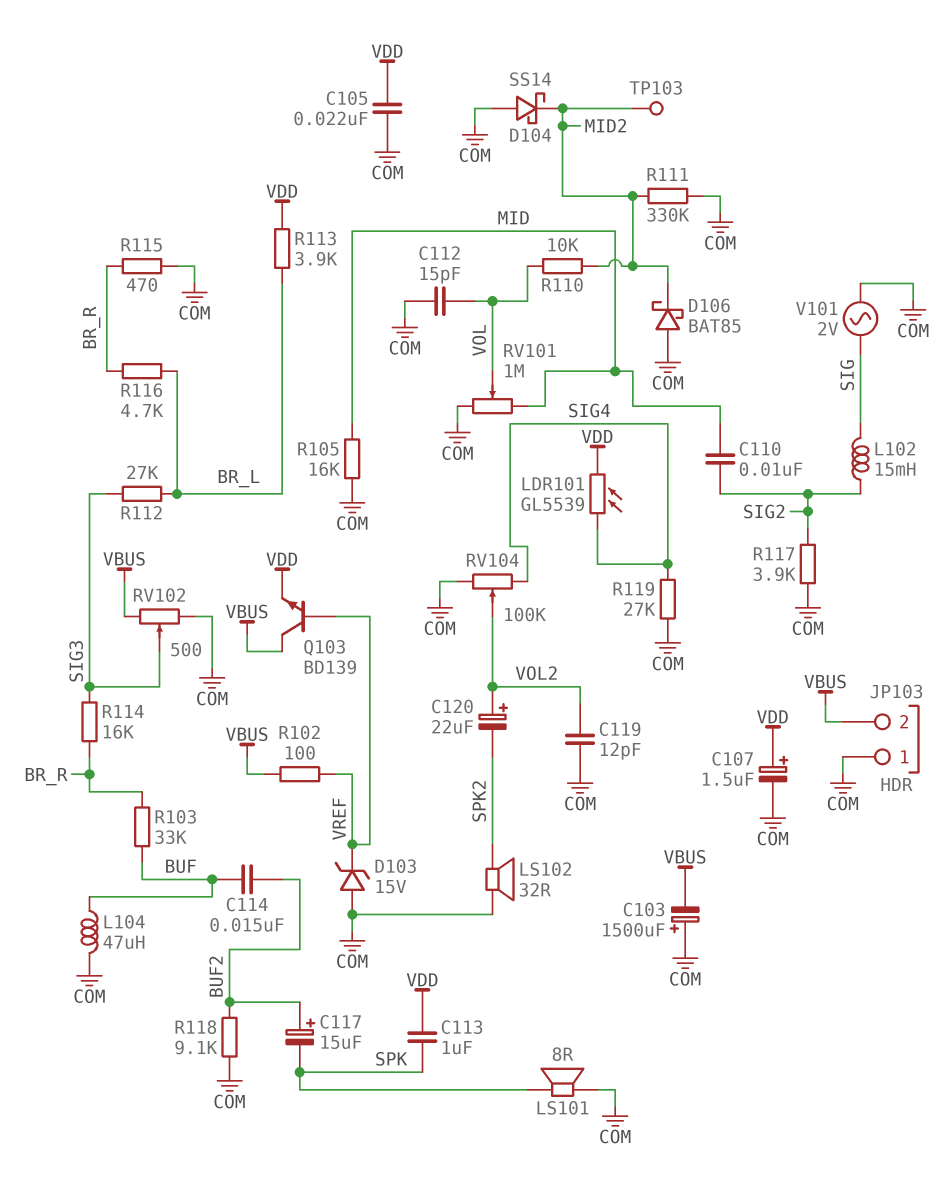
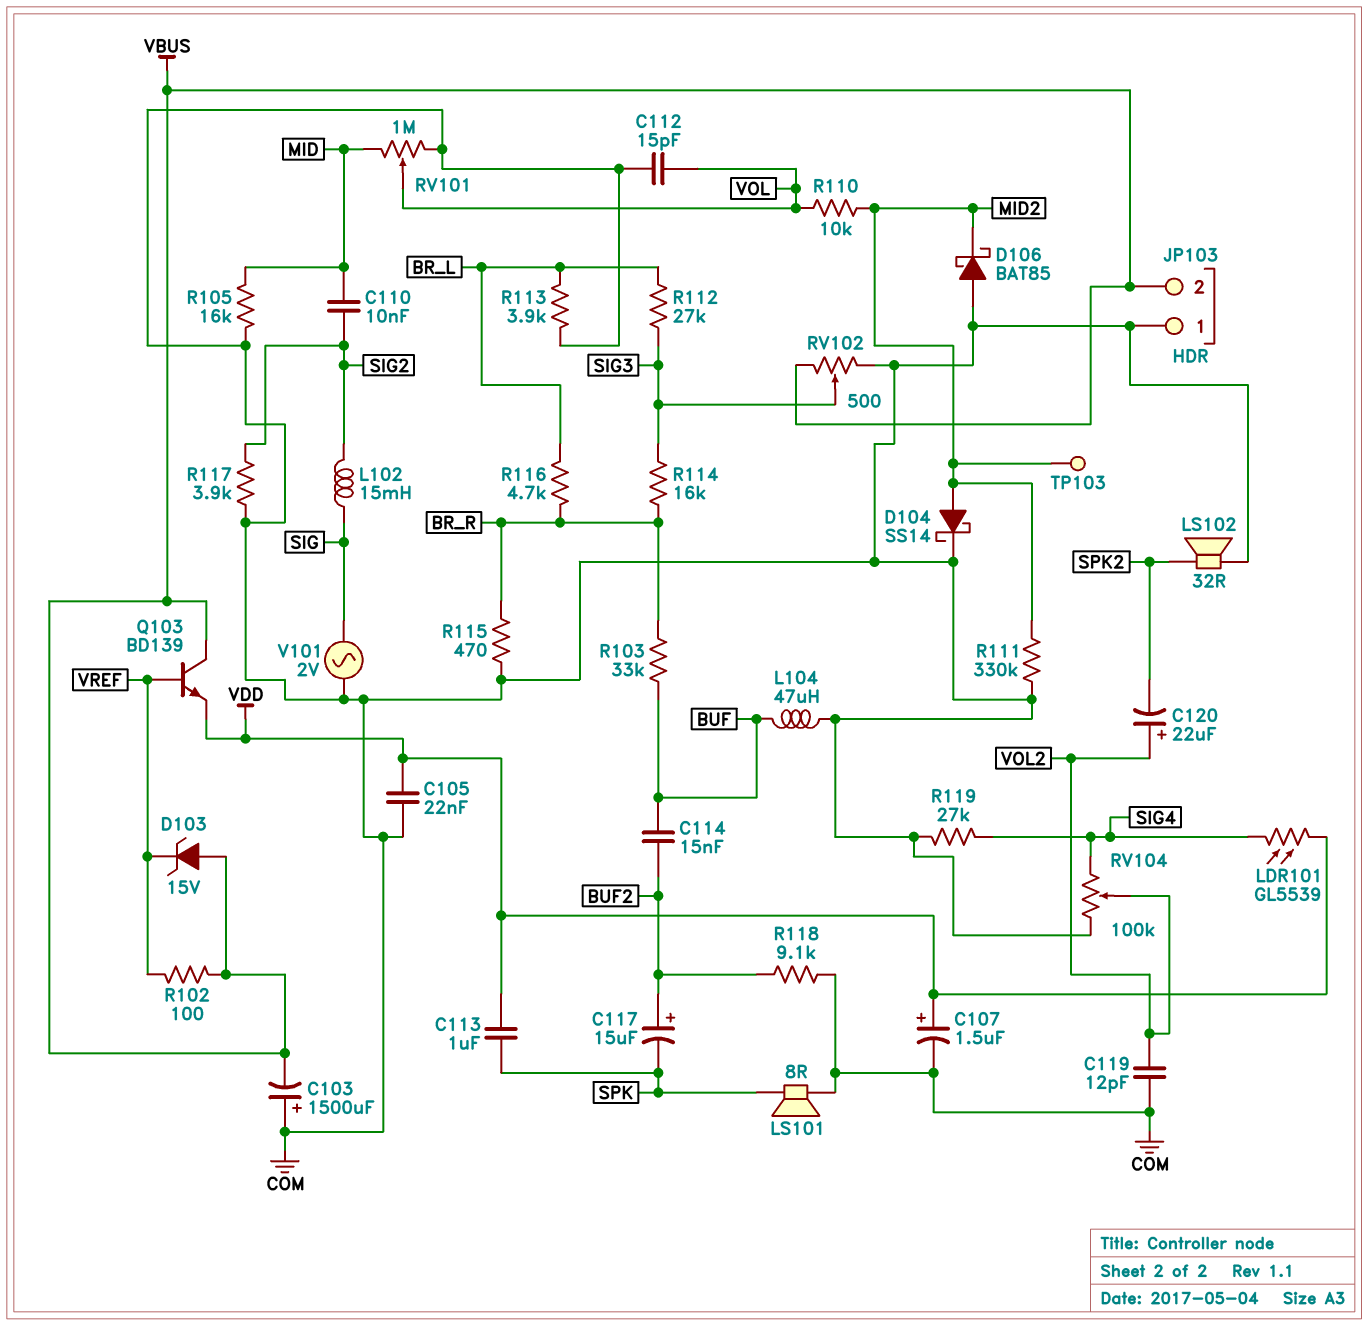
D103: zener 15V (A COM, K VREF) -> zener 15V (A VBUS, K VREF)
D104: schottky SS14 (A COM, K MID2) -> schottky SS14 (A MID2, K COM)
R113: 3.9k (BR_L, VDD) -> 3.9k (BR_L, COM)

